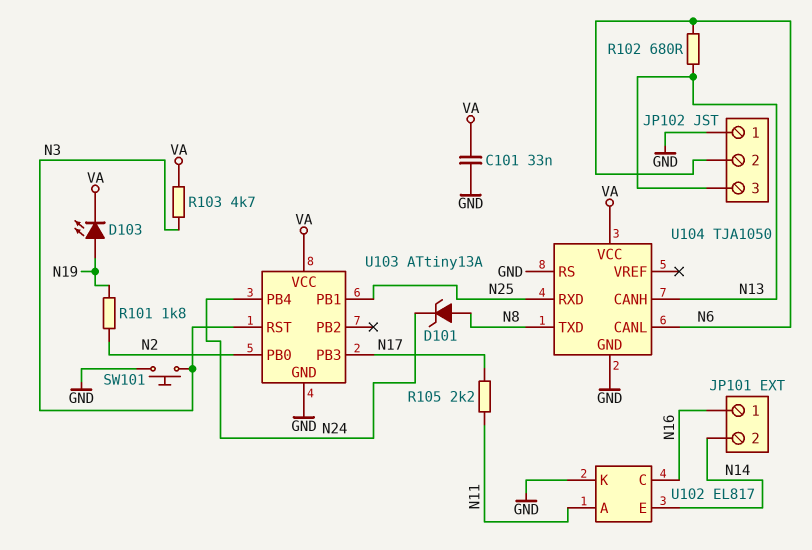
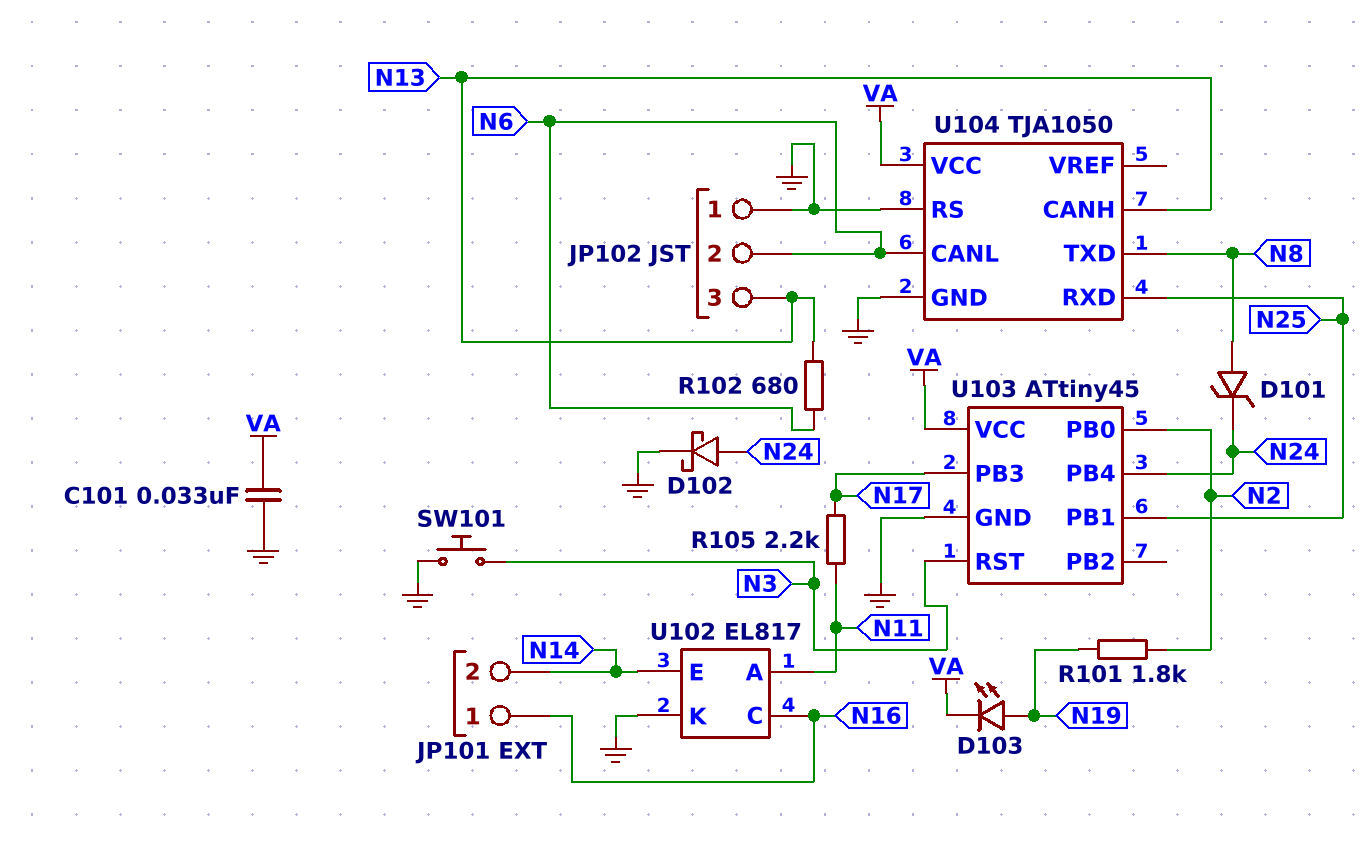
D102: none -> schottky (A N24, K GND)
R103: 4.7k (N3, VA) -> none
U103: ATtiny13A -> ATtiny45

